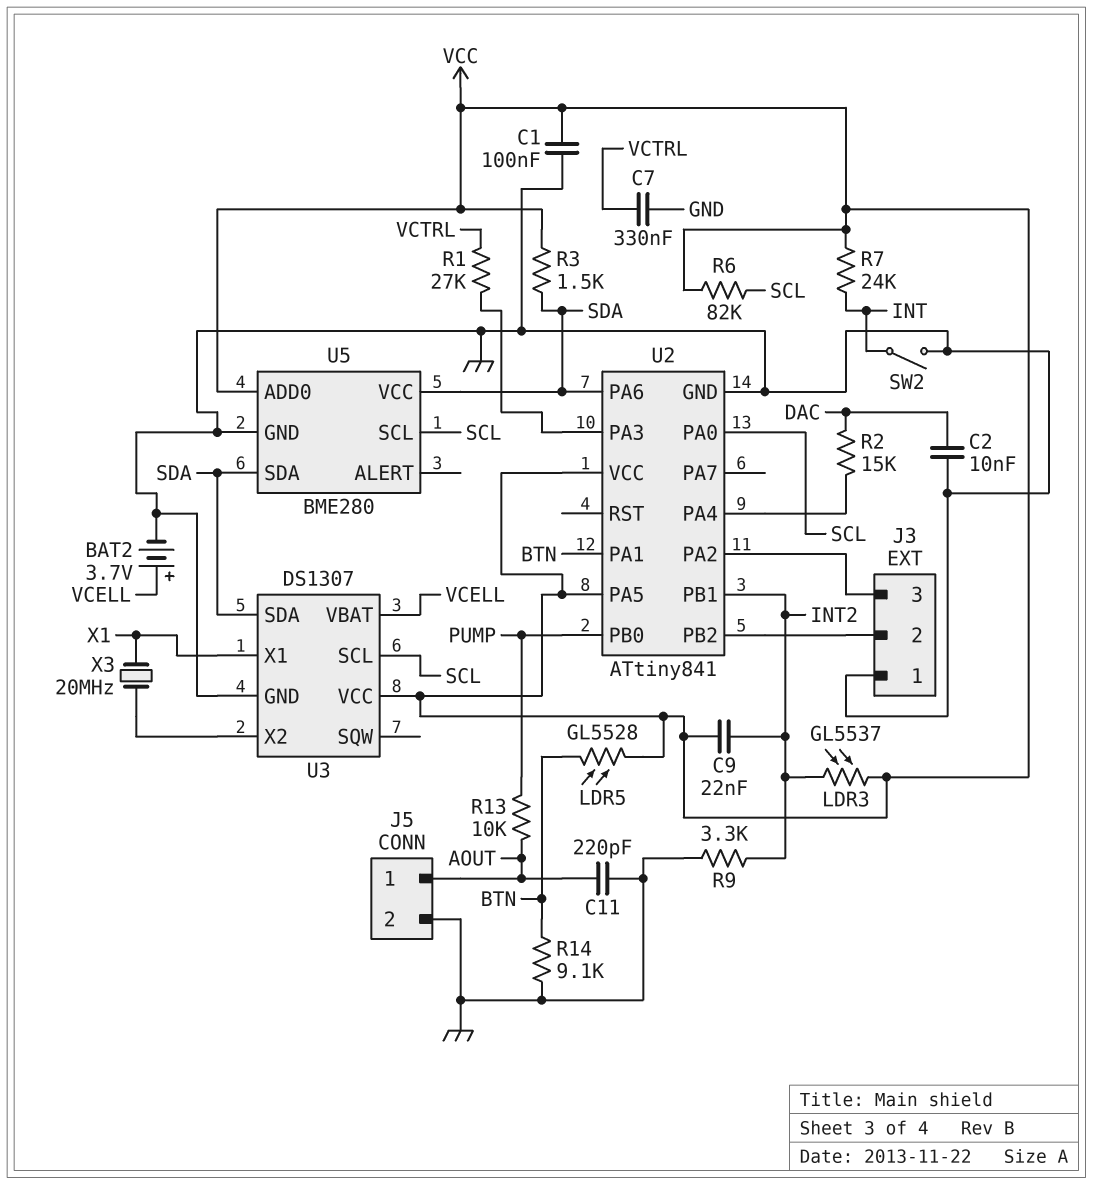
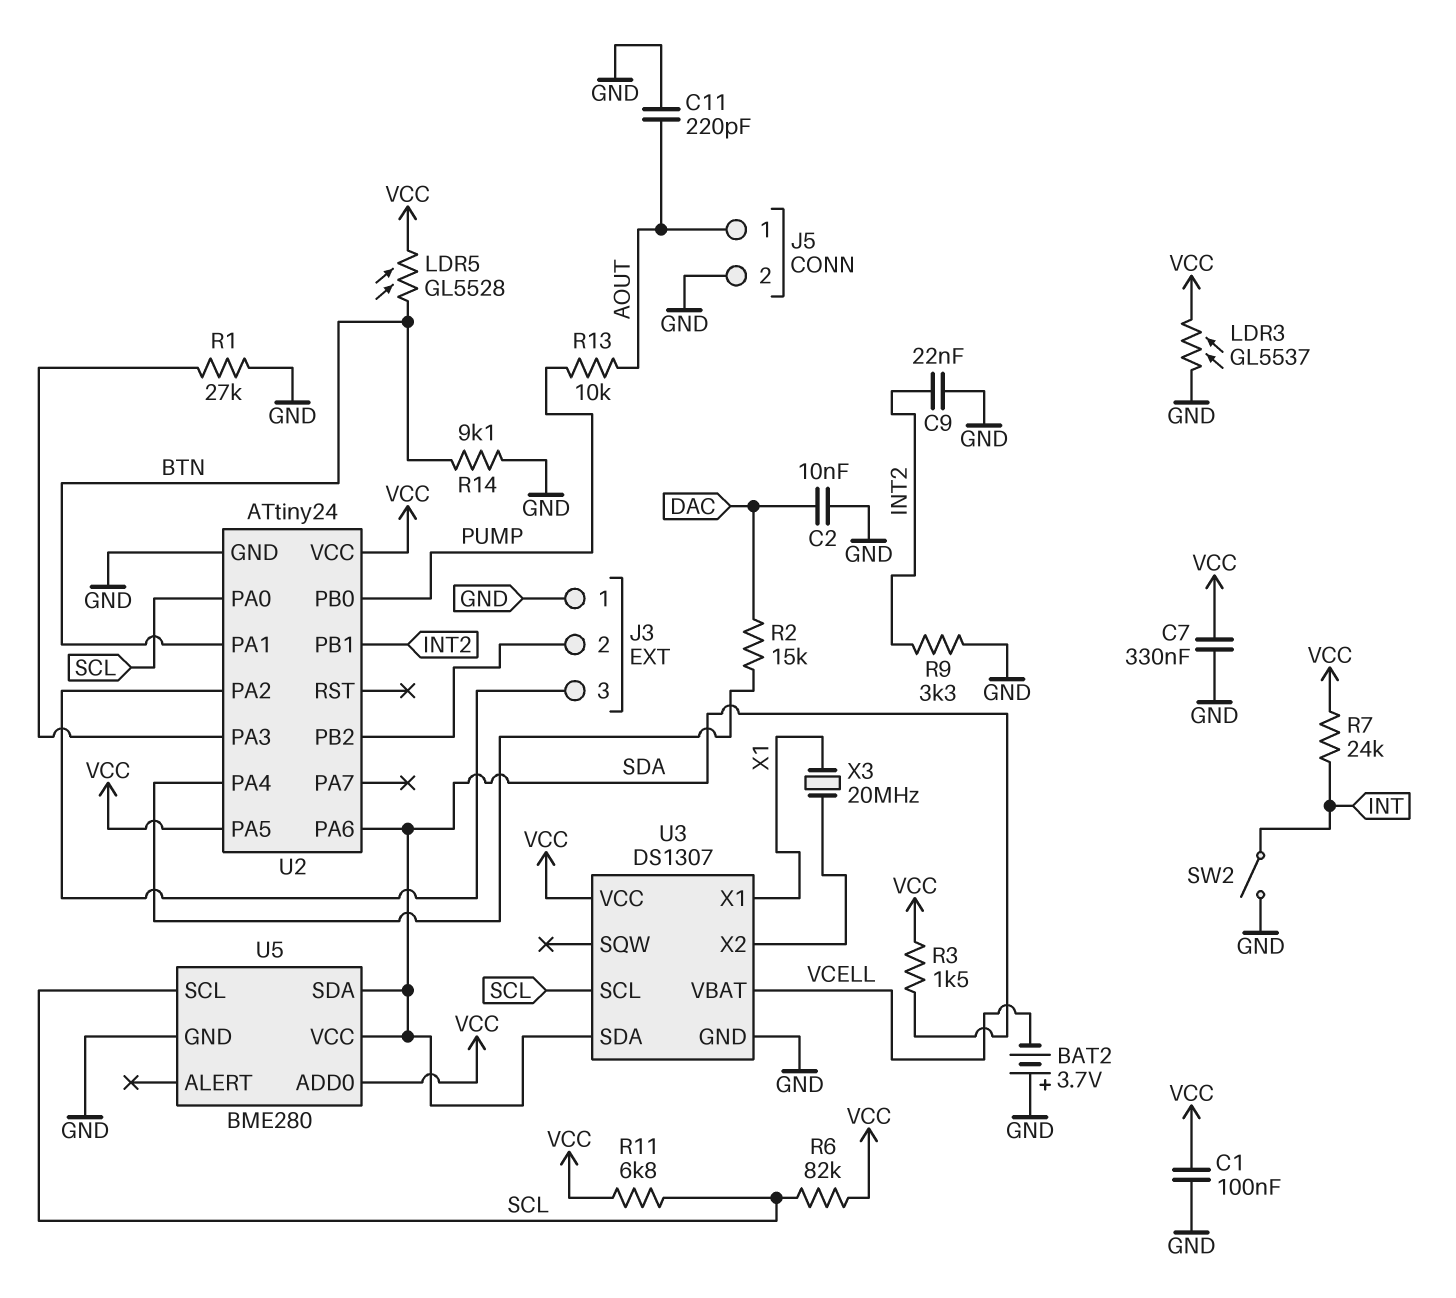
BAT2: 3.7V (plus VCELL, minus GND) -> 3.7V (plus GND, minus VCELL)
C7: 330nF (GND, VCTRL) -> 330nF (GND, VCC)
C9: 22nF (INT2, VCC) -> 22nF (GND, INT2)
LDR3: GL5537 (INT2, VCC) -> GL5537 (GND, VCC)
R1: 27k (U2/PA3, VCTRL) -> 27k (GND, U2/PA3)
R11: none -> 6.8k (SCL, VCC)
U2: ATtiny841 -> ATtiny24

